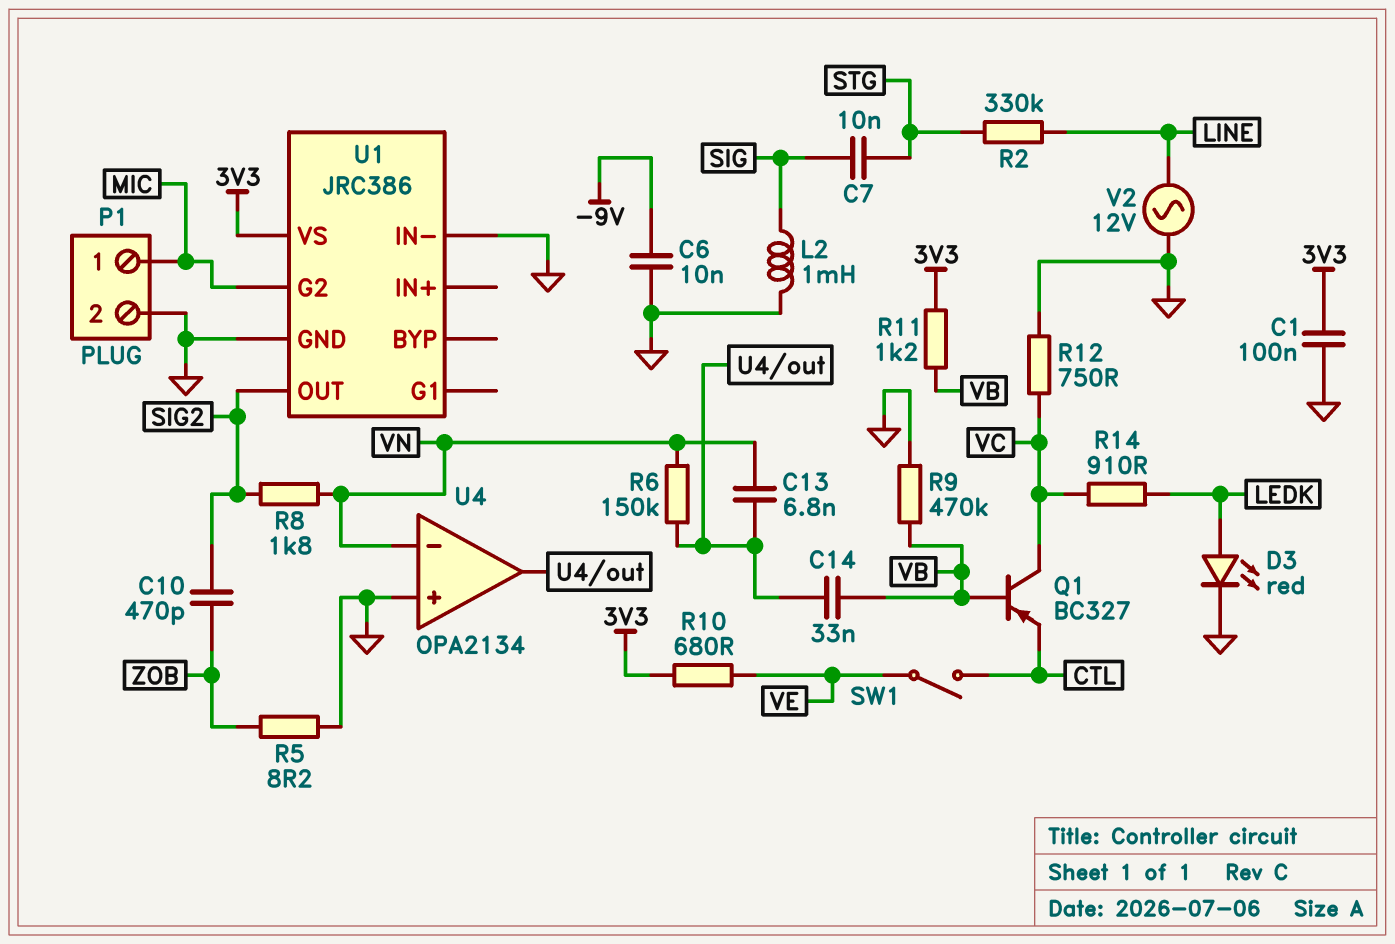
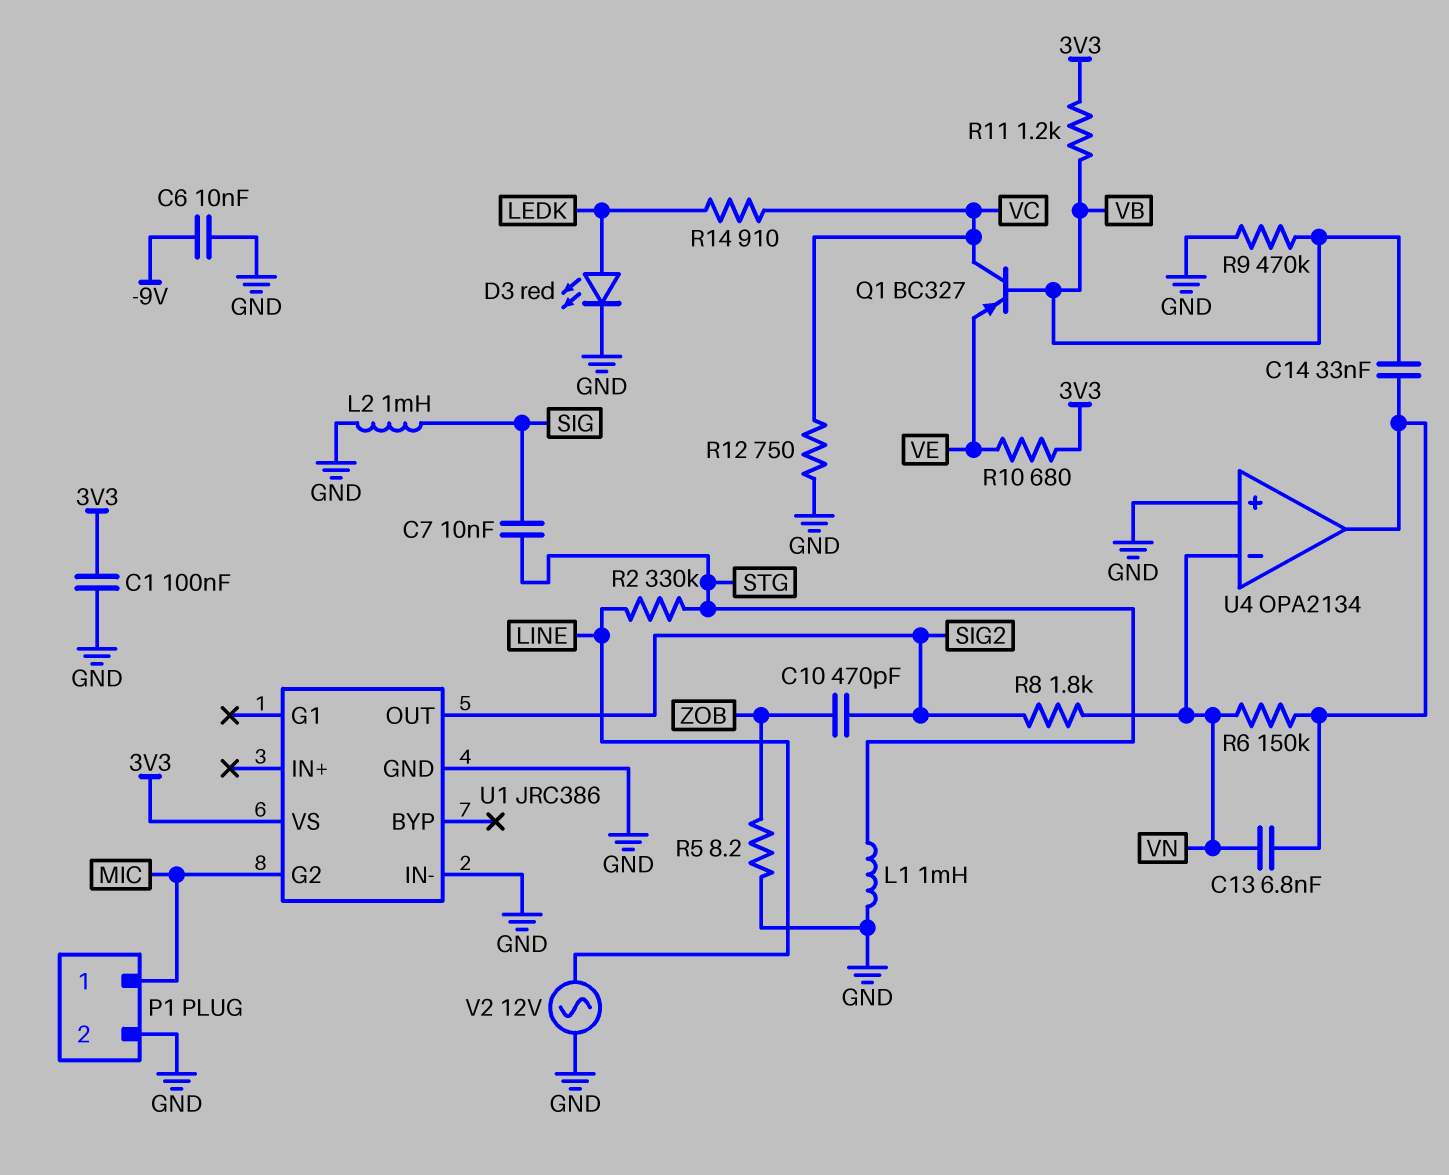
L1: none -> 1mH (GND, STG)
Q1: PNP BC327 (B VB, C VC, E CTL) -> PNP BC327 (B VB, C VC, E VE)
SW1: switch (CTL, VE) -> none

